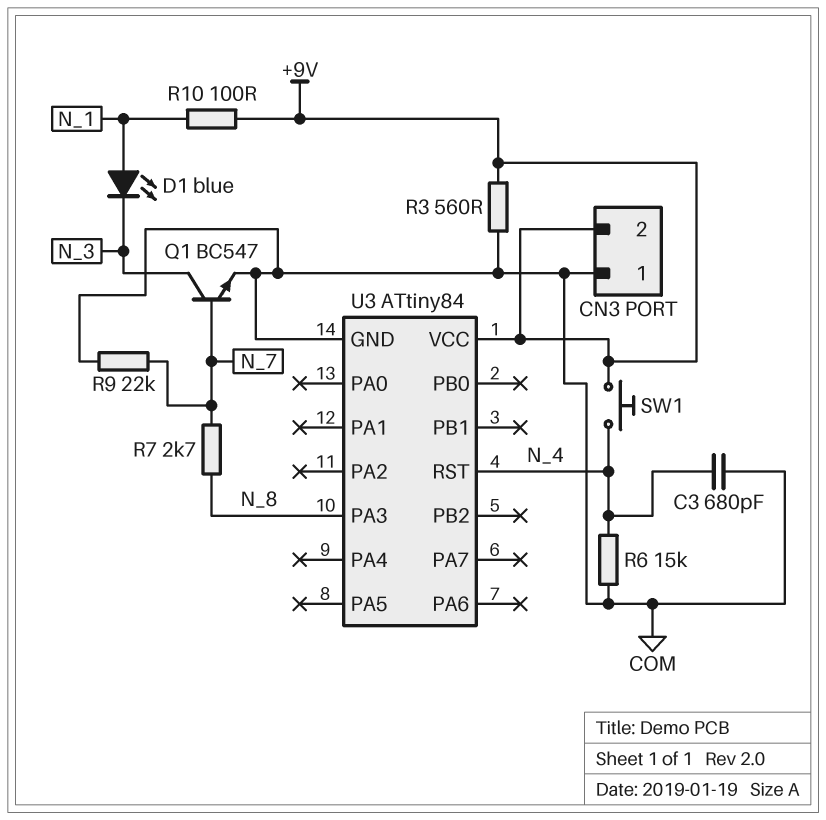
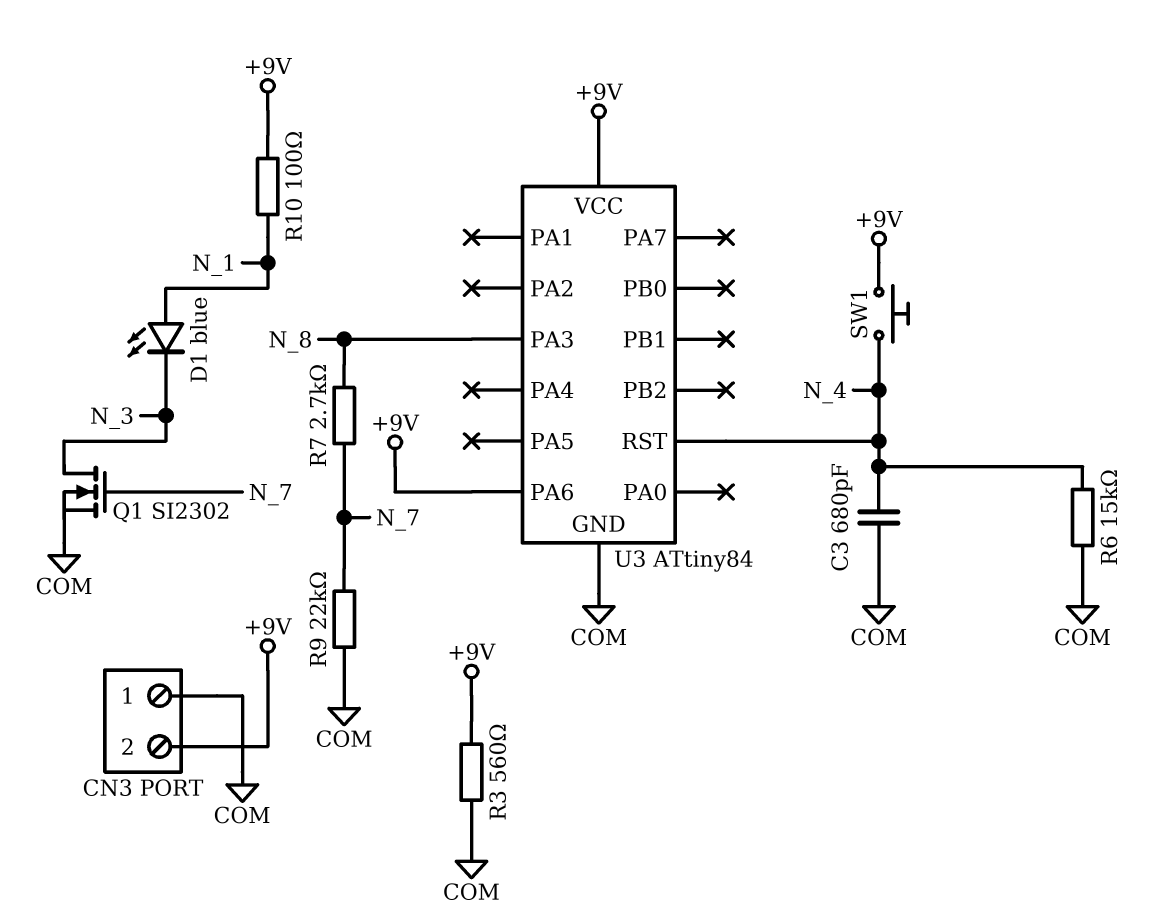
Q1: NPN BC547 (B N_7, C N_3, E COM) -> NMOS SI2302 (G N_7, D N_3, S COM)
U3 pin PA6: none -> +9V

